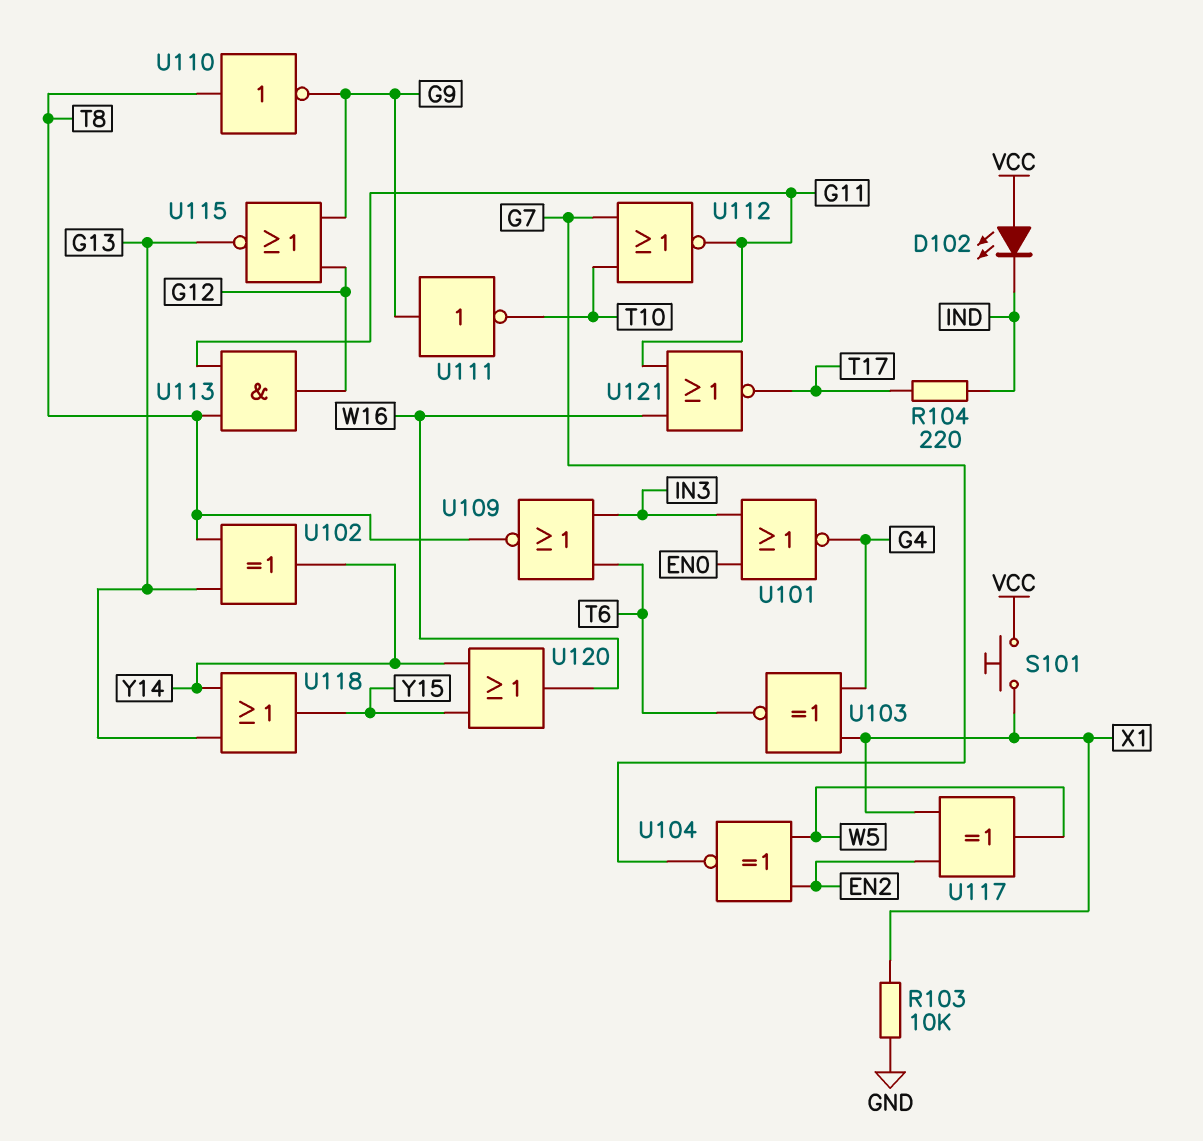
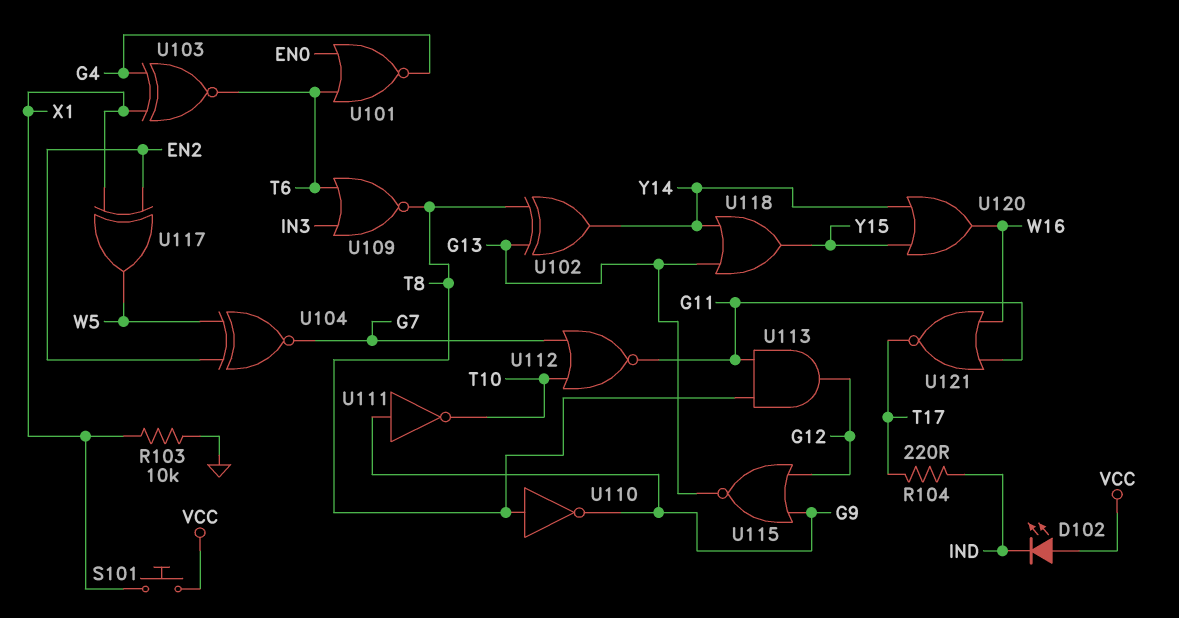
U101: NOR (in EN0, in IN3, out G4) -> NOR (in EN0, in T6, out G4)

